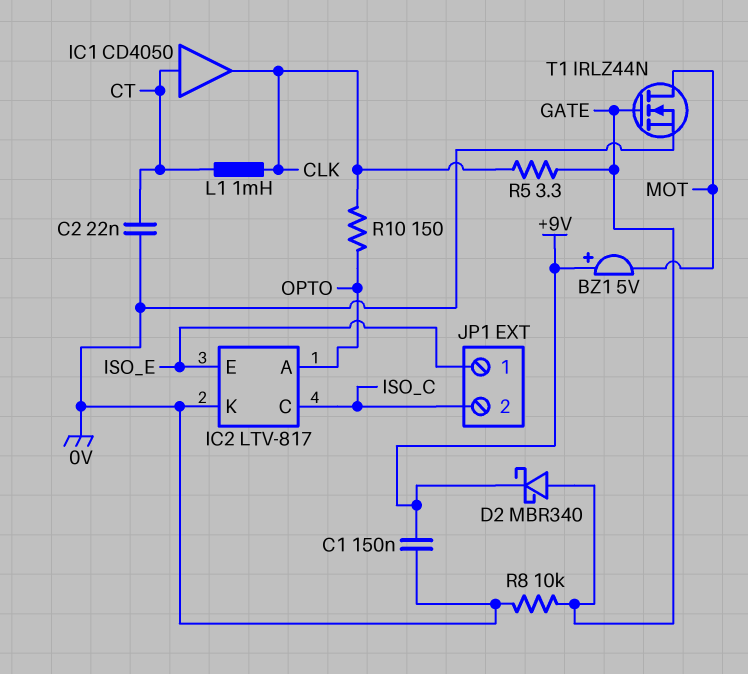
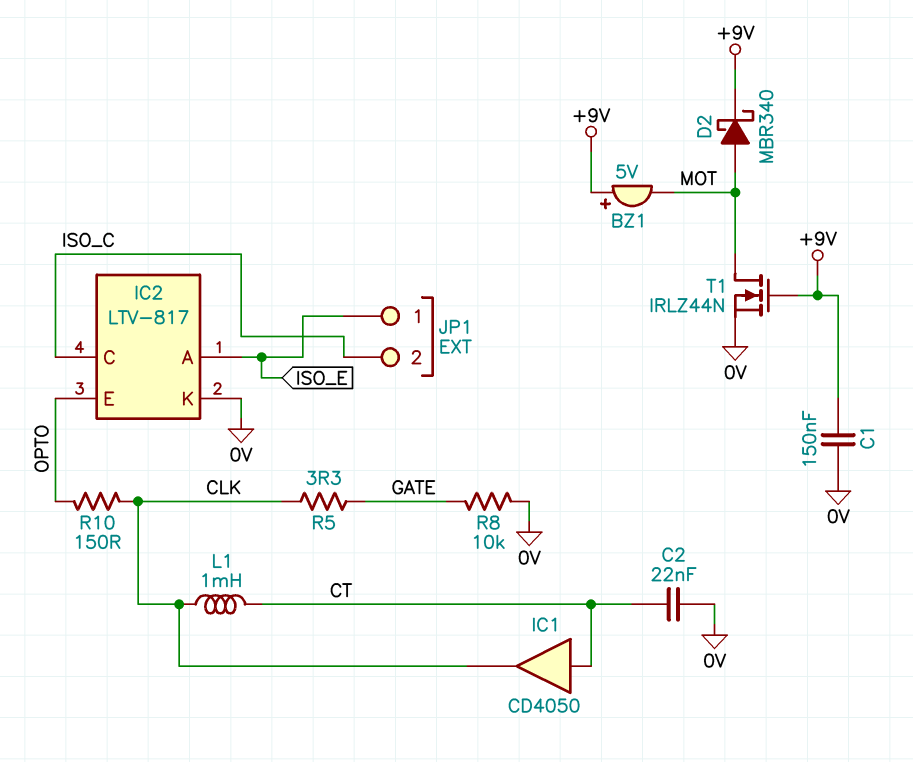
D2: schottky MBR340 (A GATE, K +9V) -> schottky MBR340 (A MOT, K +9V)
IC2 pin A: OPTO -> ISO_E
IC2 pin E: ISO_E -> OPTO
T1: NMOS IRLZ44N (G GATE, D MOT, S 0V) -> NMOS IRLZ44N (G +9V, D MOT, S 0V)

